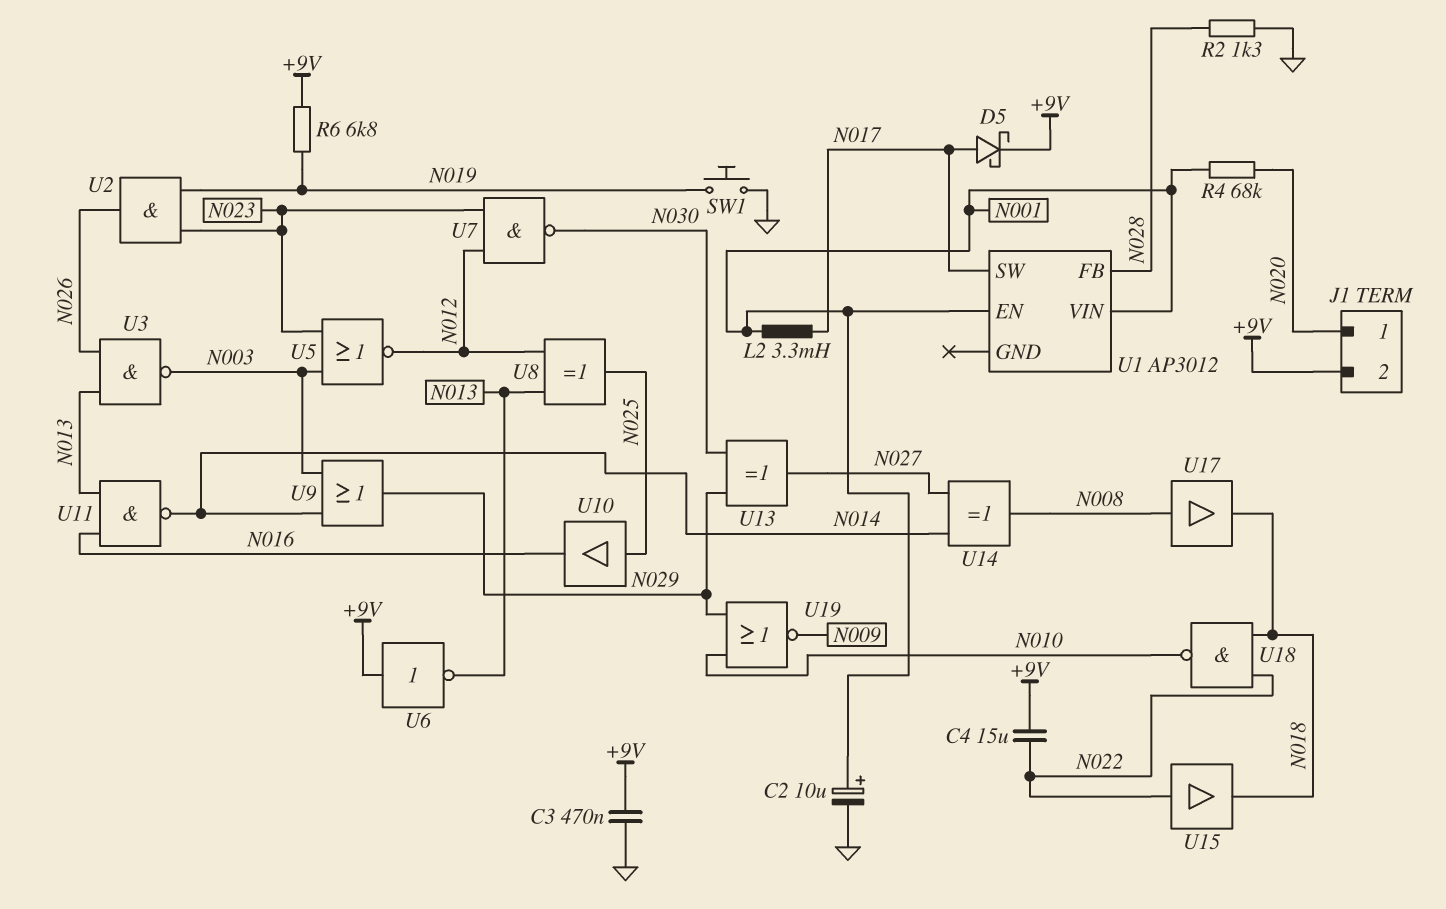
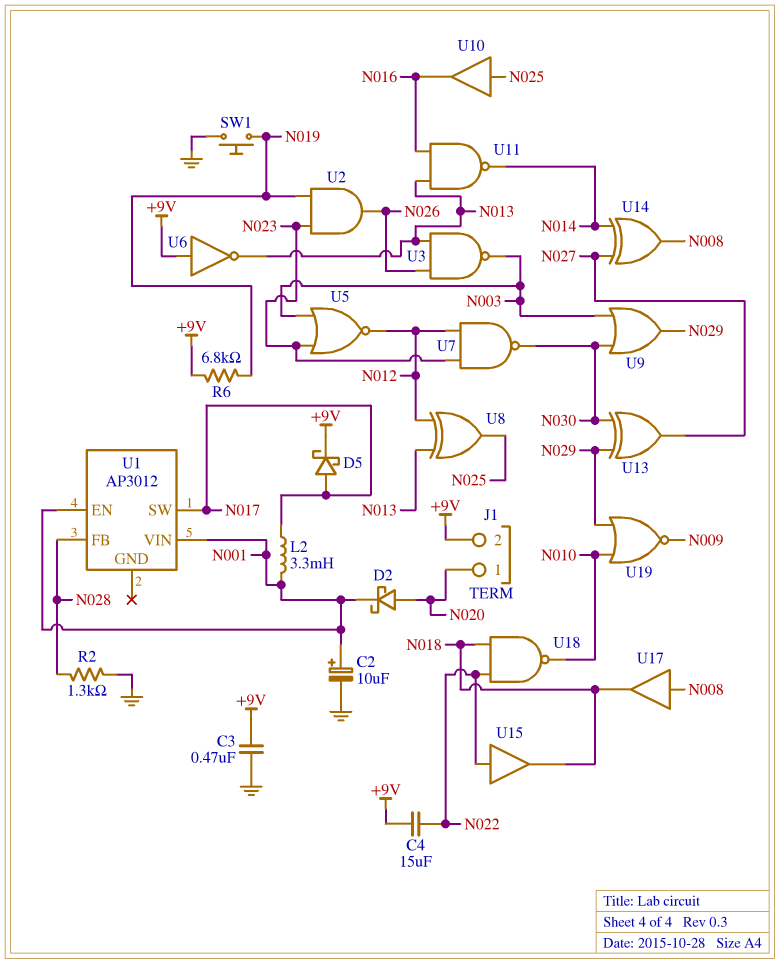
D2: none -> schottky (A N020, K N001)
R4: 68k (N001, N020) -> none
U9: OR (in N003, in N014, out N029) -> OR (in N003, in N030, out N029)

